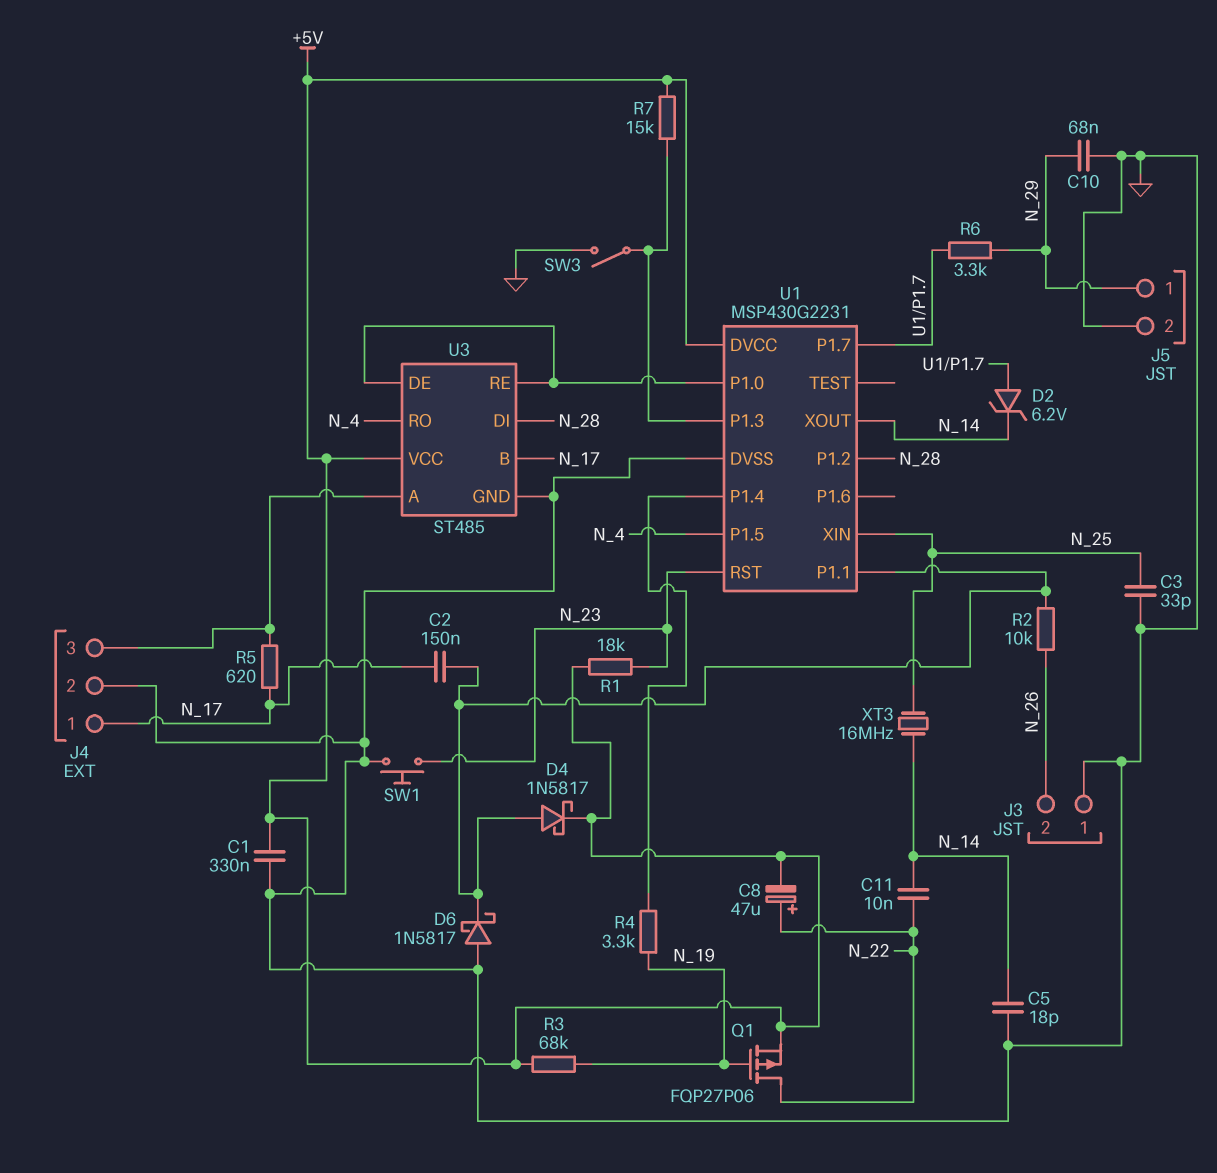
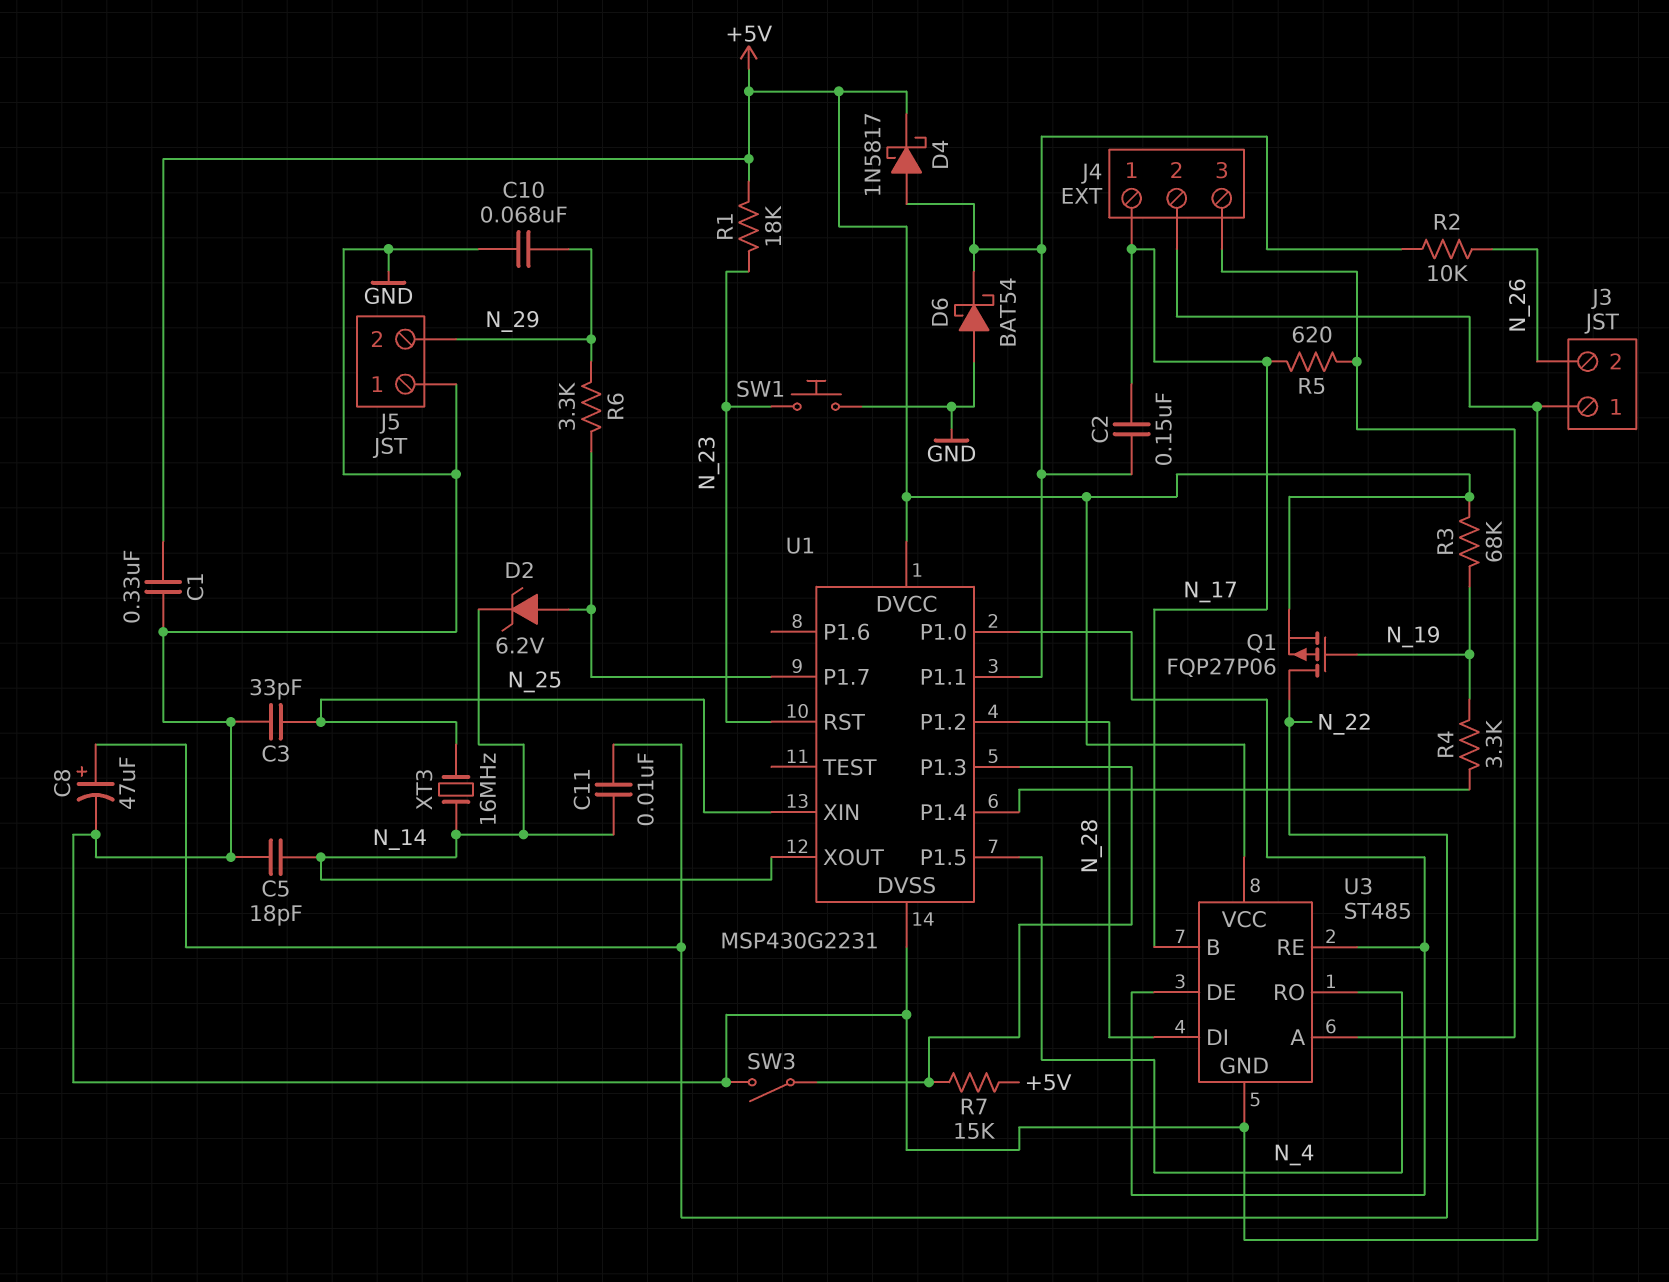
C8: 47uF (plus N_22, minus +5V) -> 47uF (plus N_22, minus GND)
D6: schottky 1N5817 (A GND, K U1/P1.1) -> schottky BAT54 (A GND, K U1/P1.1)
J5 pin 1: N_29 -> GND
J5 pin 2: GND -> N_29

